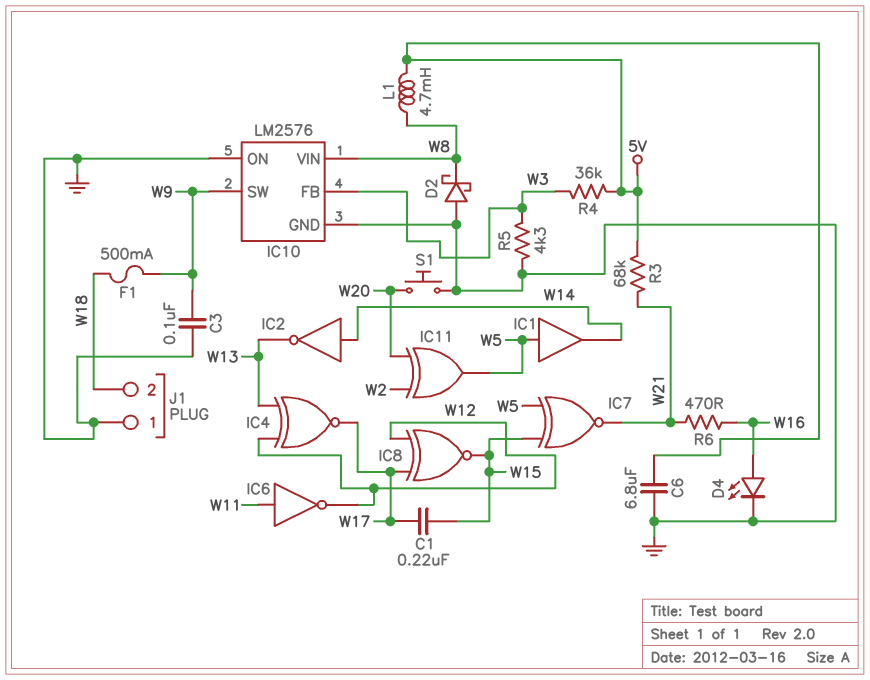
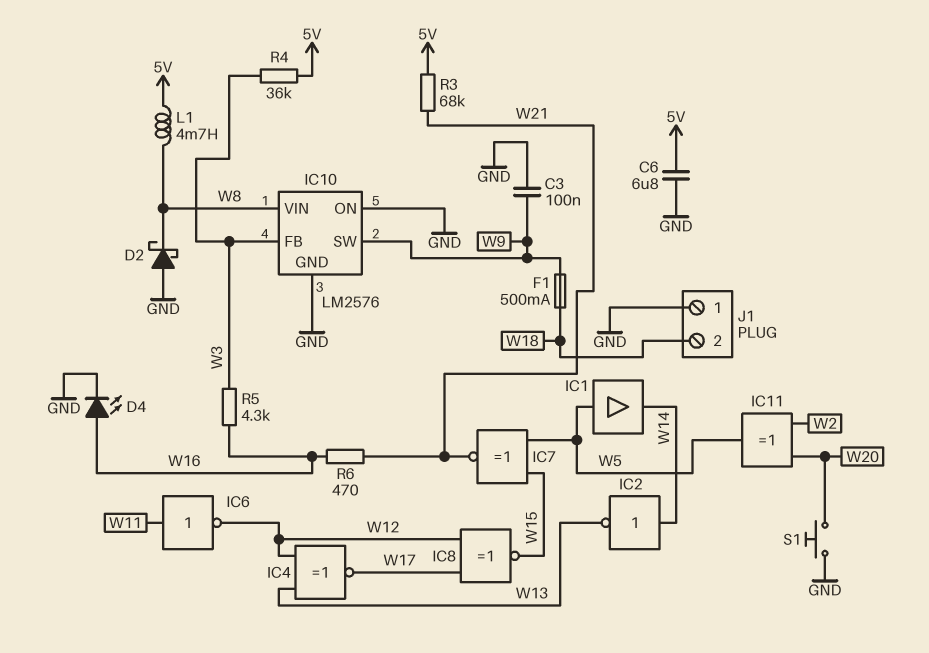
C1: 220nF (W15, W17) -> none
R5: 4.3k (GND, W3) -> 4.3k (W3, W16)

